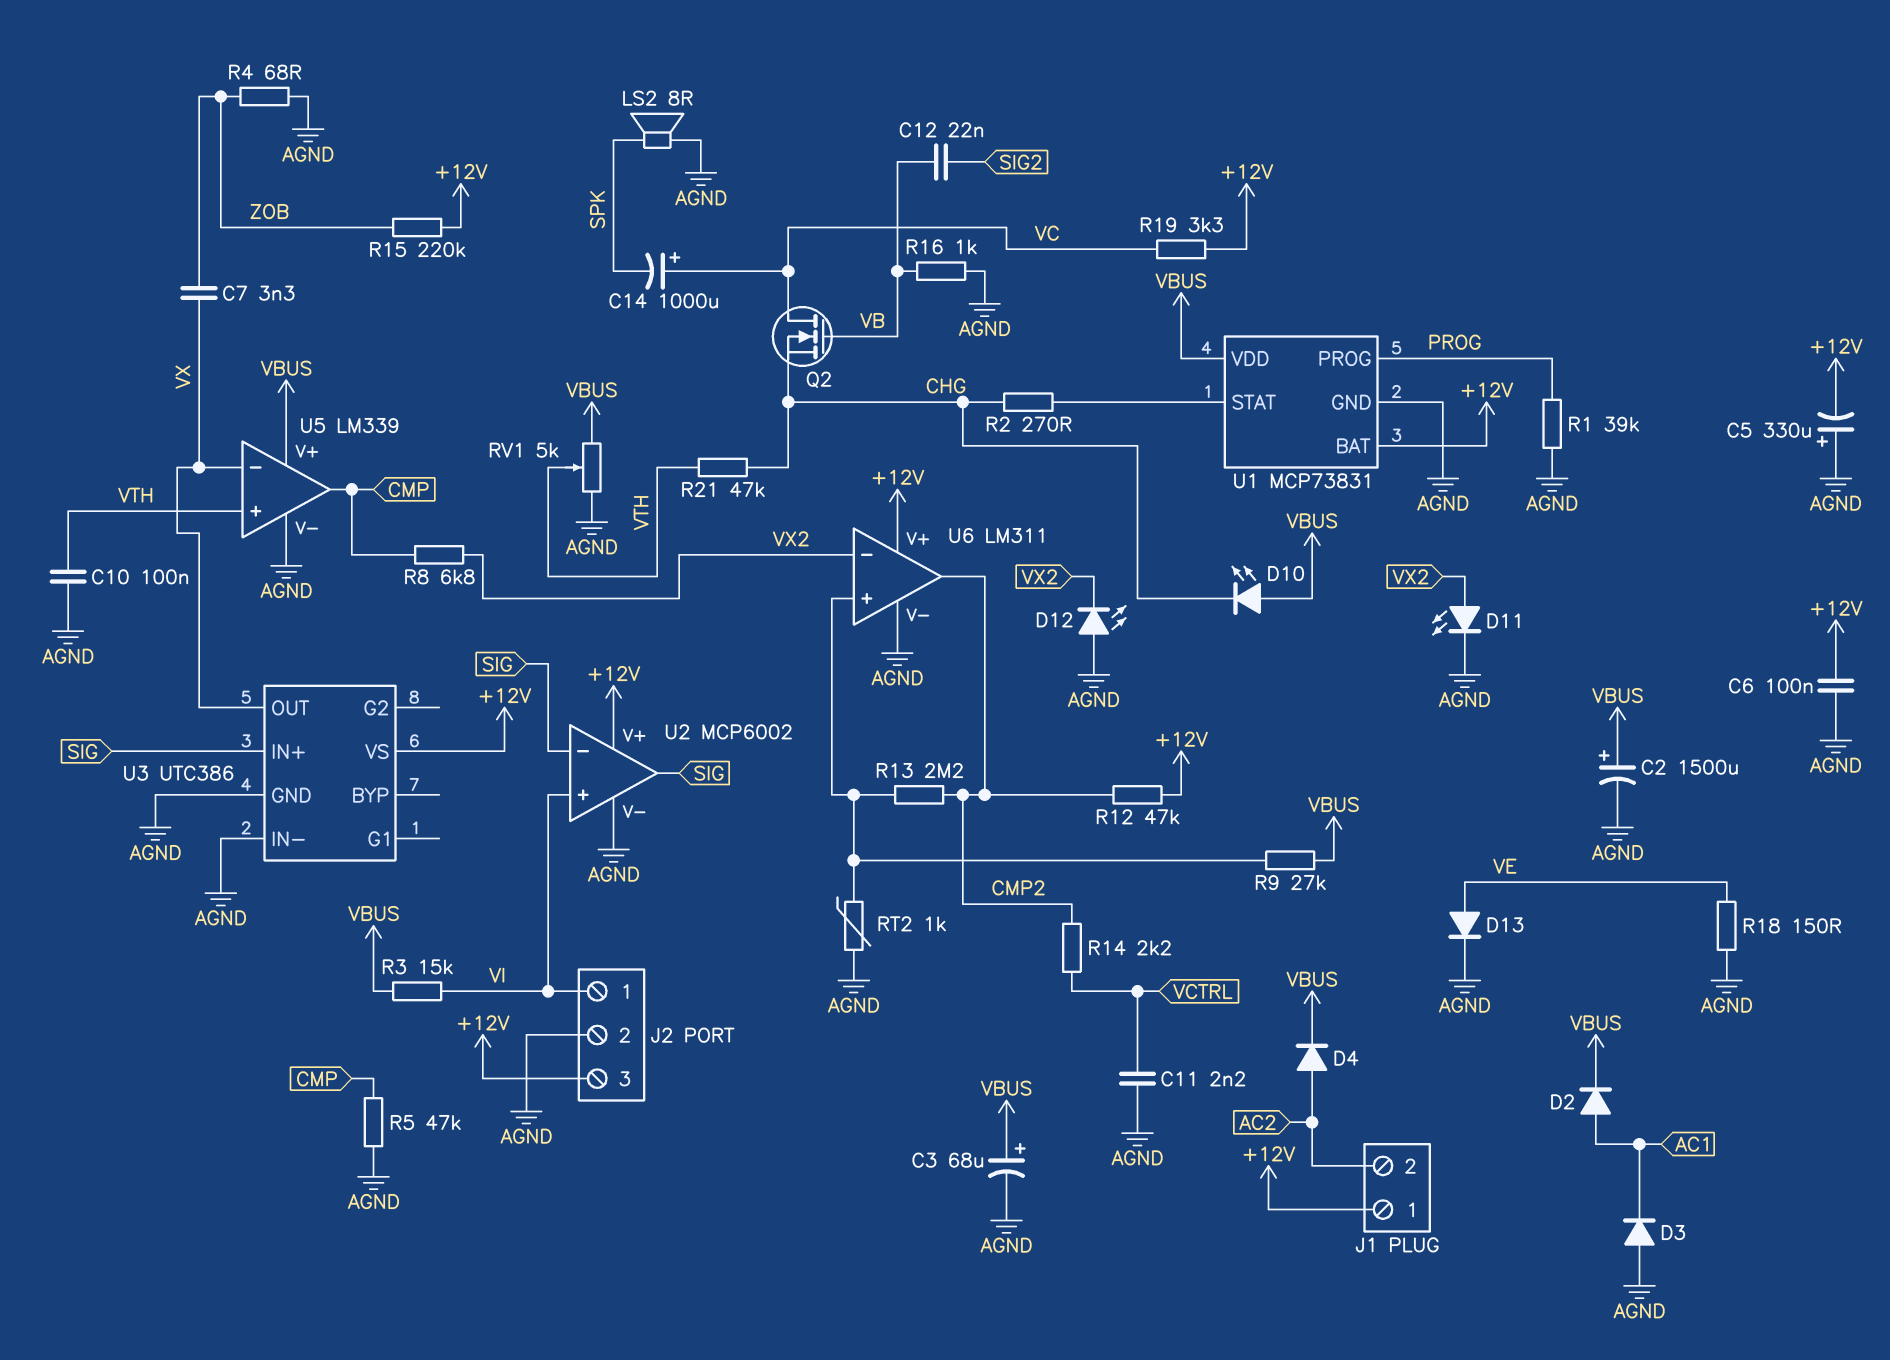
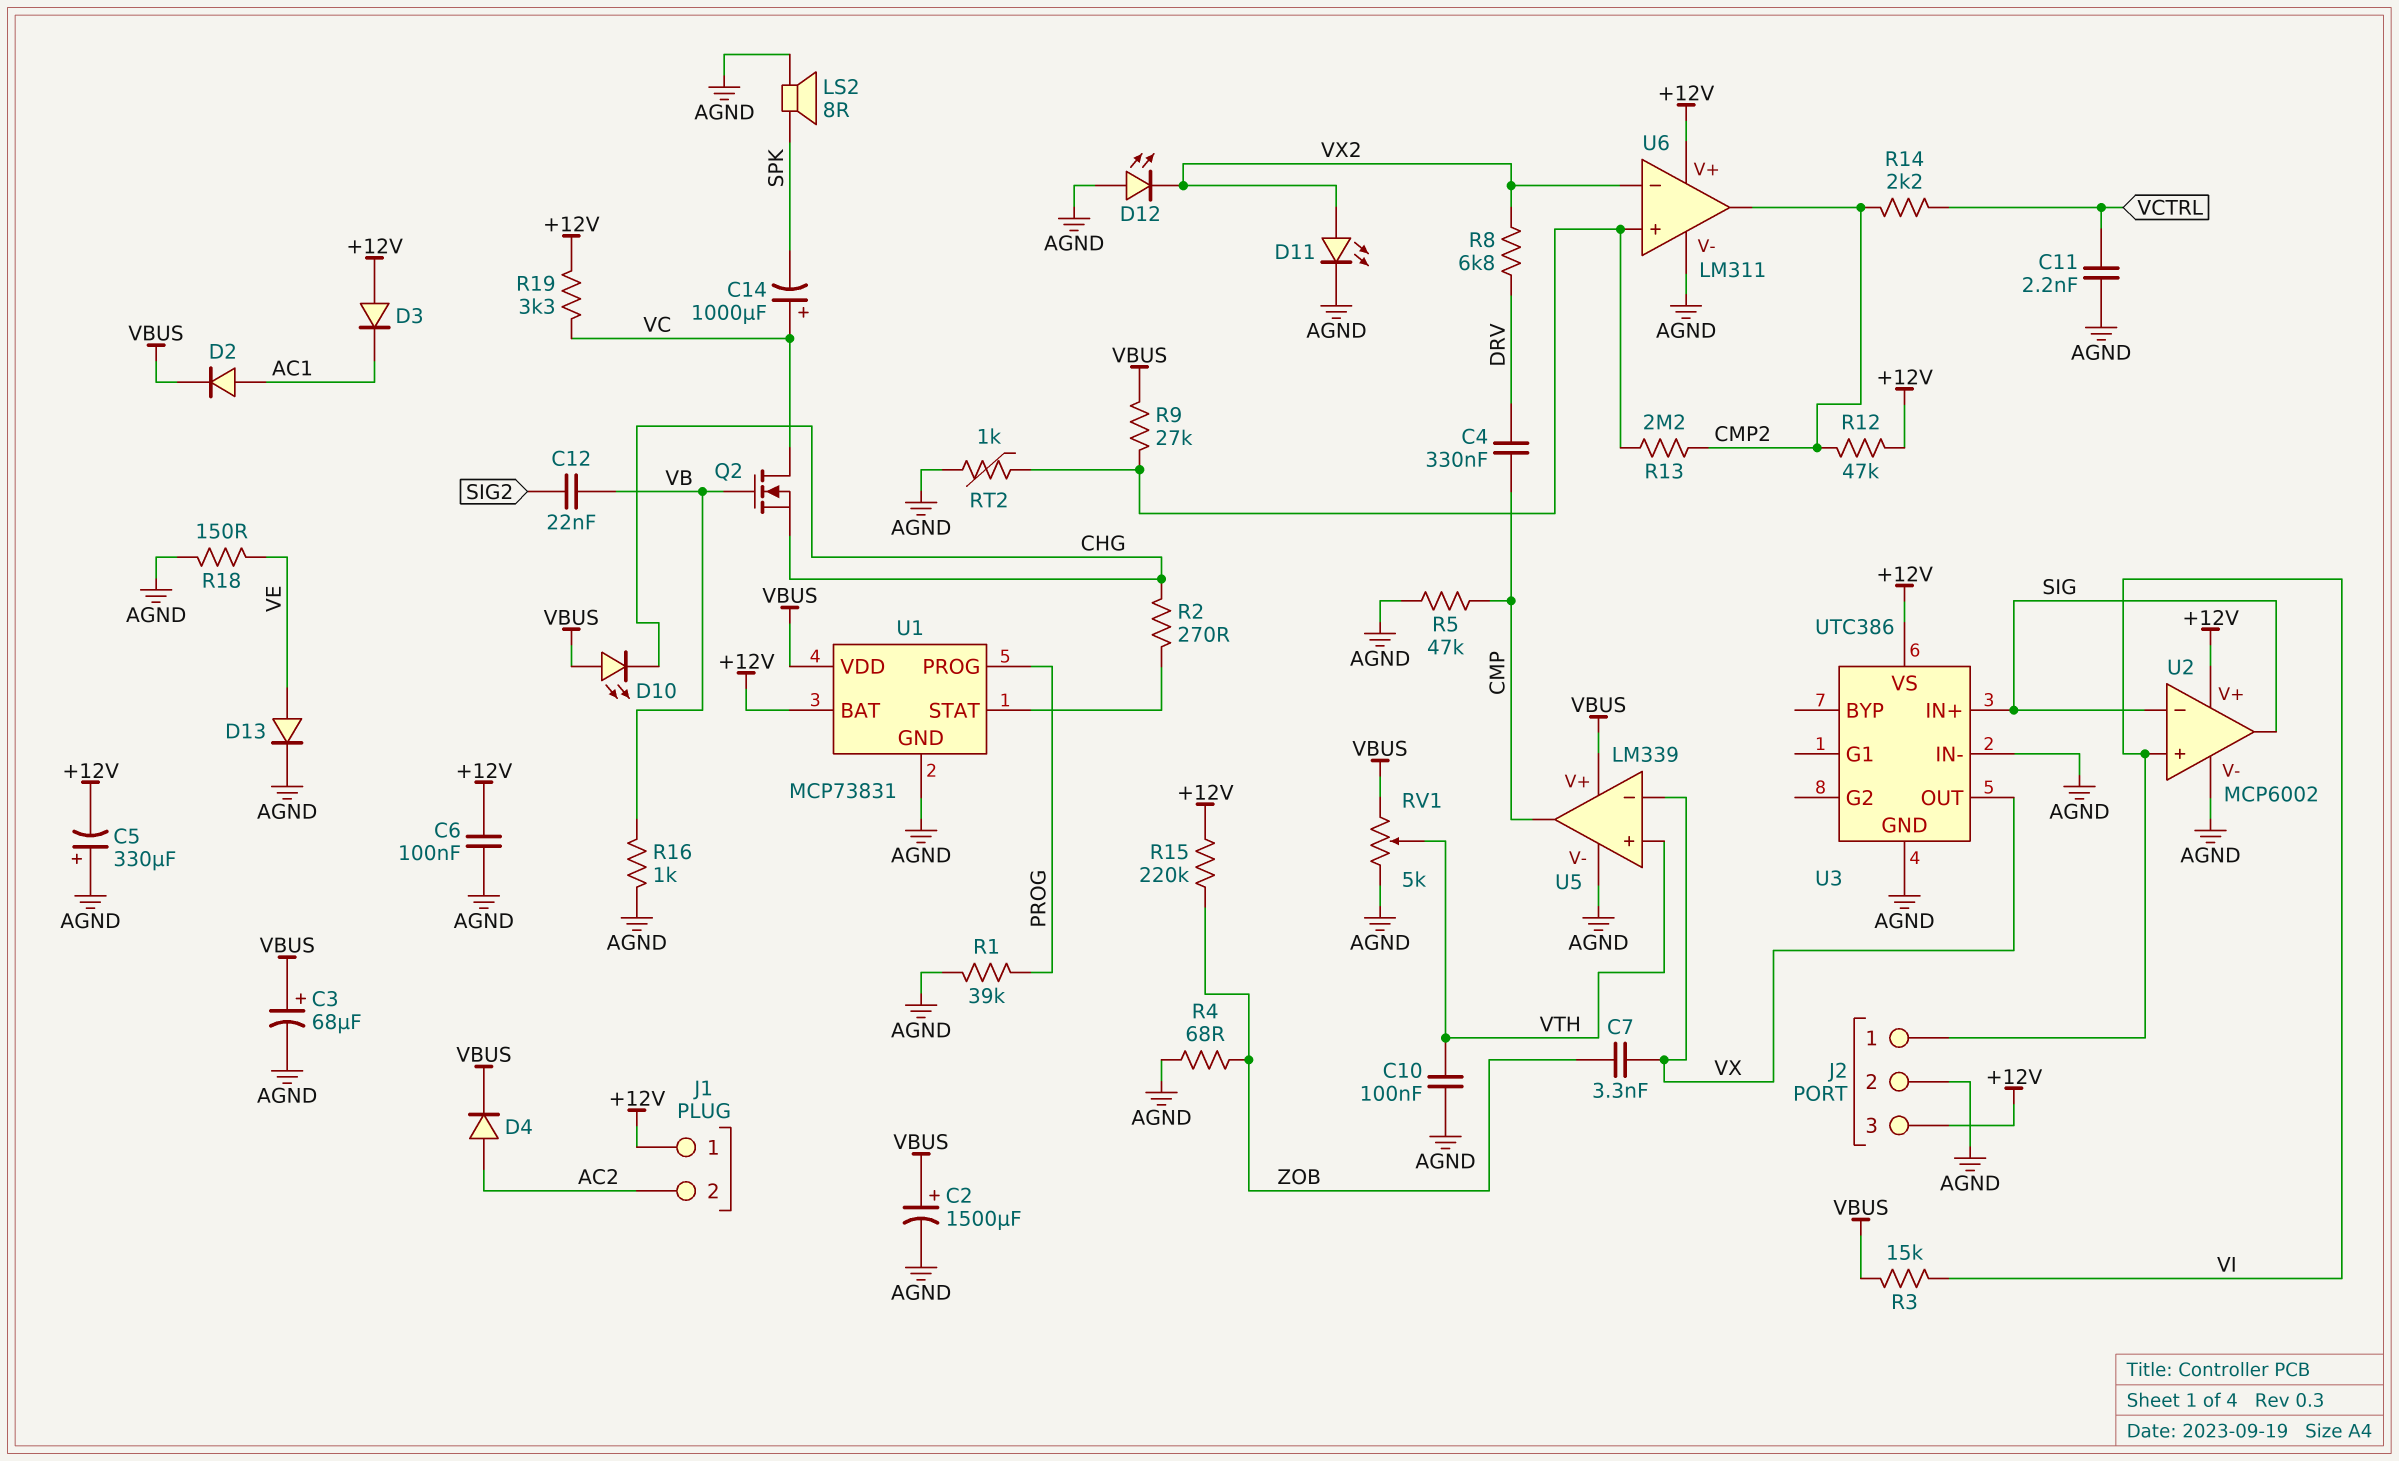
C4: none -> 330nF (CMP, DRV)
D3: diode (A AGND, K AC1) -> diode (A +12V, K AC1)
R8: 6.8k (CMP, VX2) -> 6.8k (DRV, VX2)
R21: 47k (CHG, VTH) -> none

